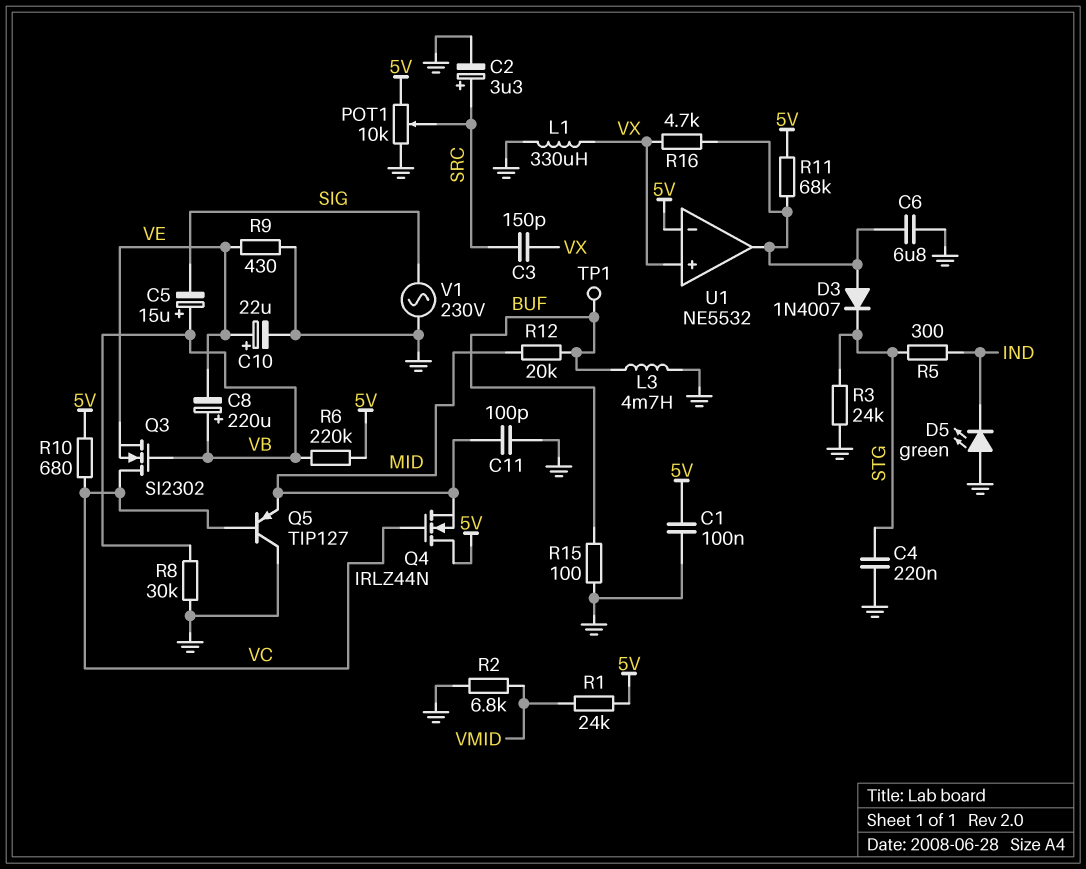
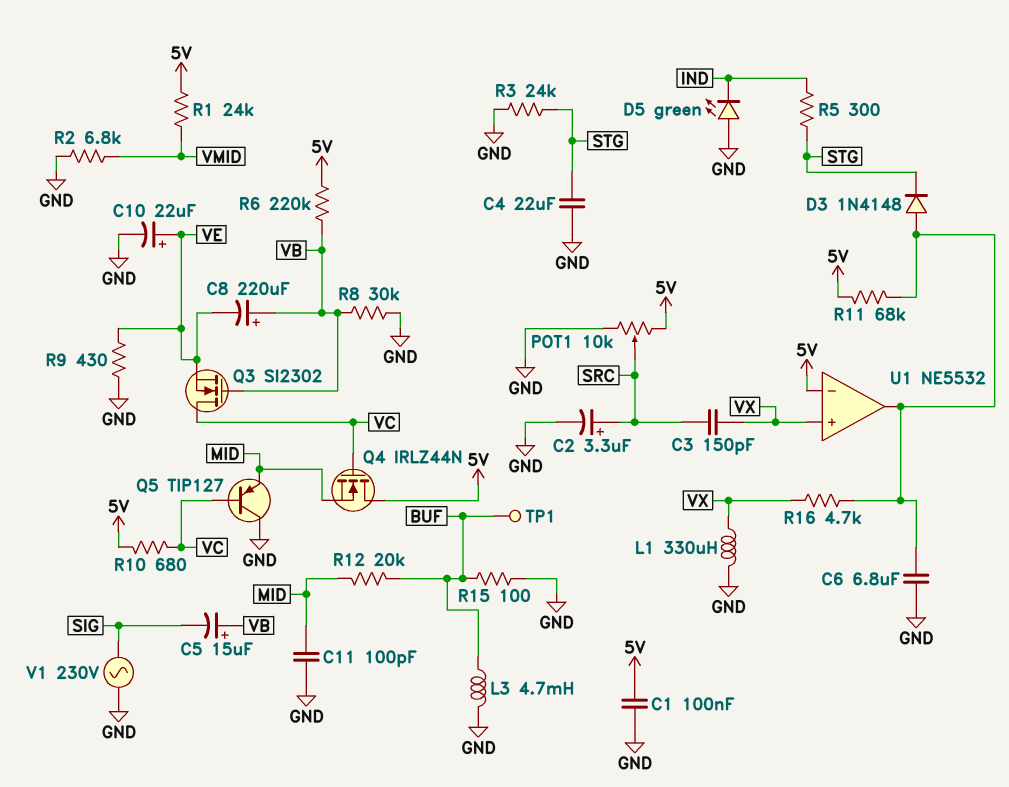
C4: 220nF (GND, STG) -> 22uF (GND, STG)
D3: diode 1N4007 (A U1/out, K STG) -> diode 1N4148 (A U1/out, K STG)

